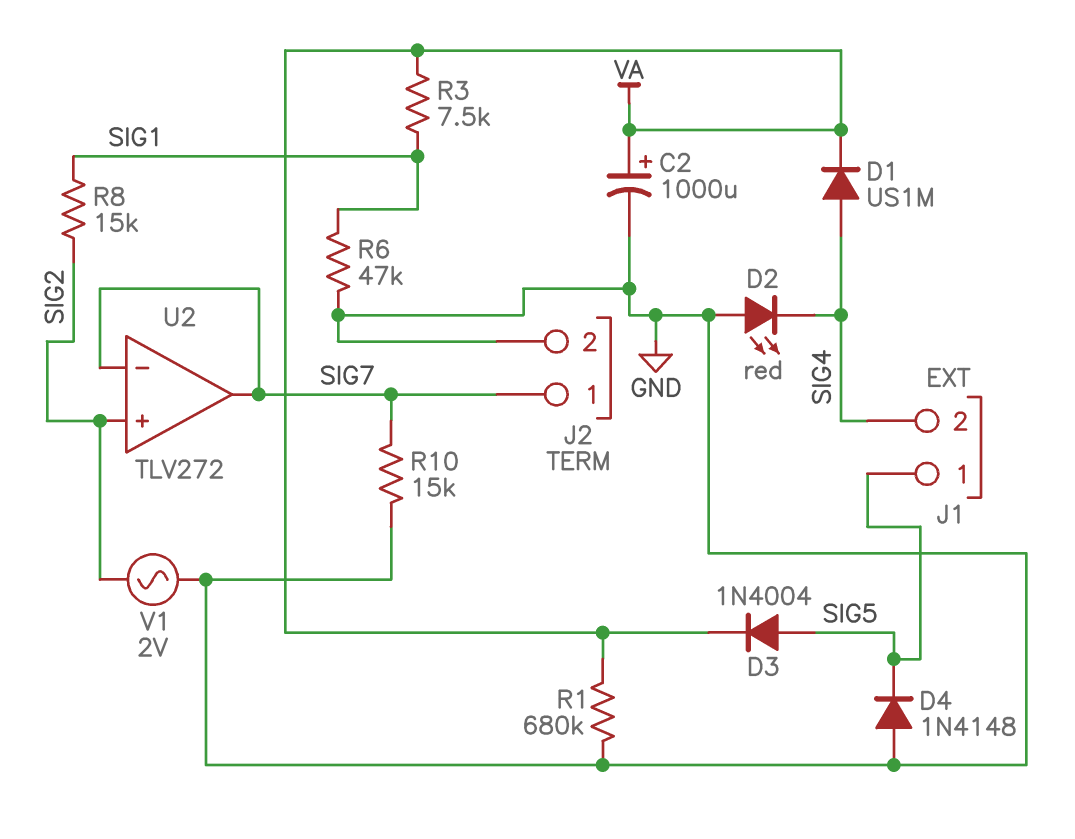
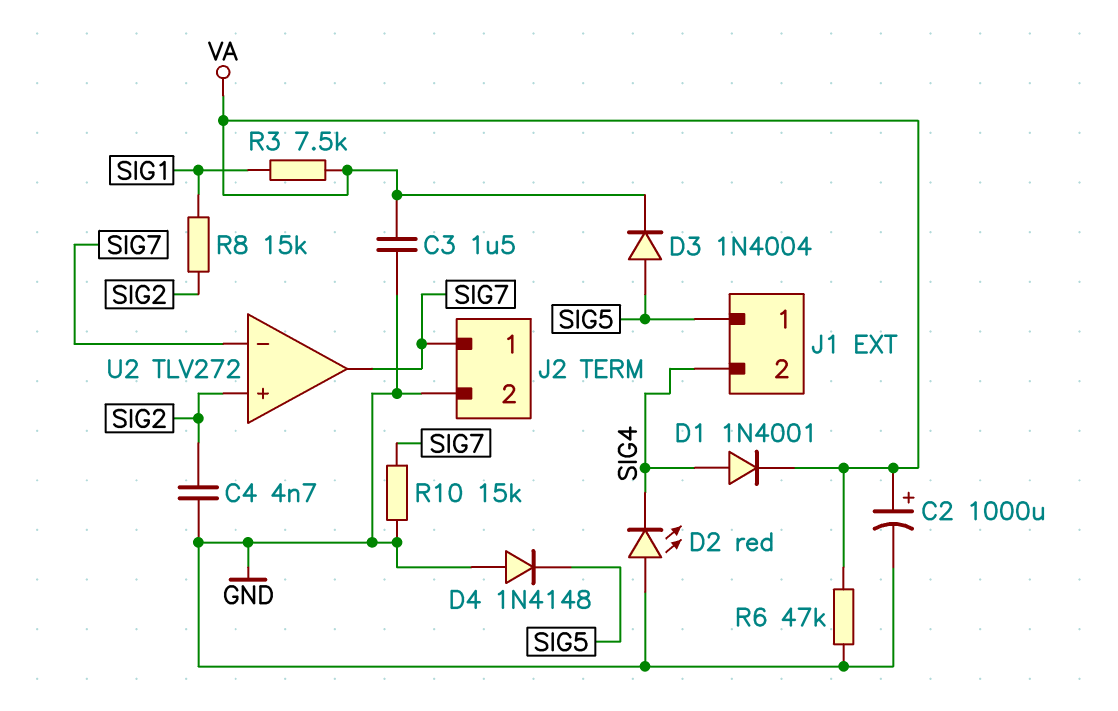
C3: none -> 1.5uF (GND, VA)
C4: none -> 4.7nF (GND, SIG2)
D1: diode US1M (A SIG4, K VA) -> diode 1N4001 (A SIG4, K VA)
R1: 680k (GND, VA) -> none
R6: 47k (GND, SIG1) -> 47k (GND, VA)
V1: AC 2V (GND, SIG2) -> none

